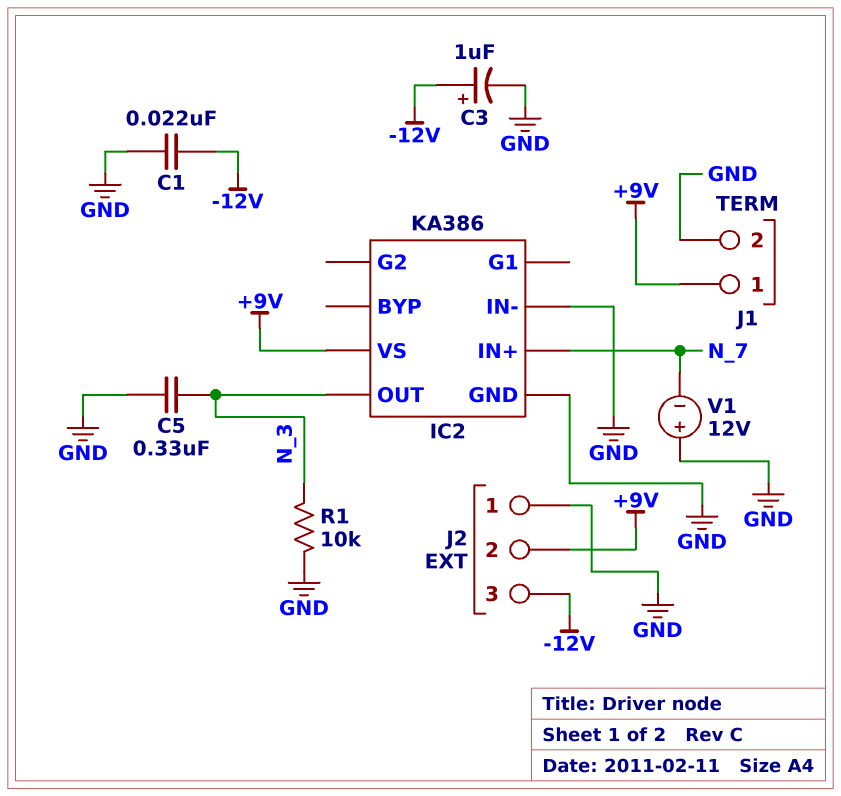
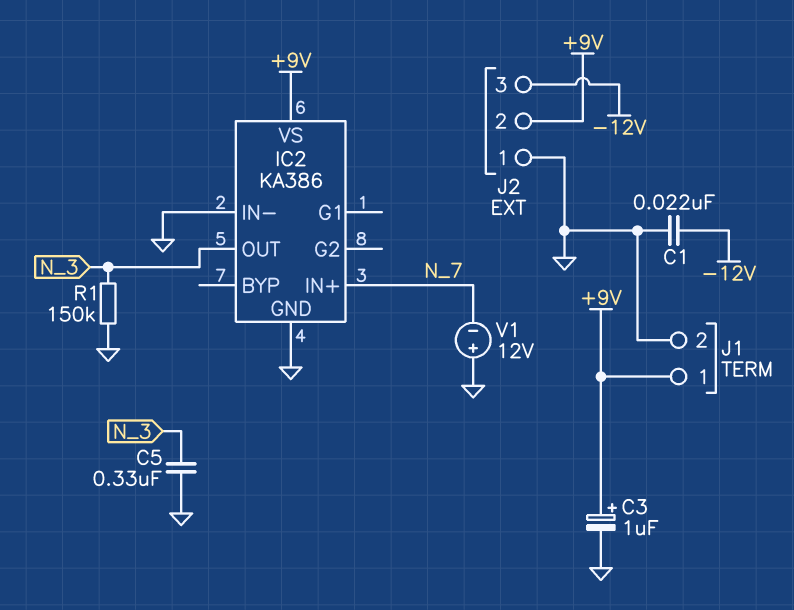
C3: 1uF (plus -12V, minus GND) -> 1uF (plus +9V, minus GND)
R1: 10k (GND, N_3) -> 150k (GND, N_3)

